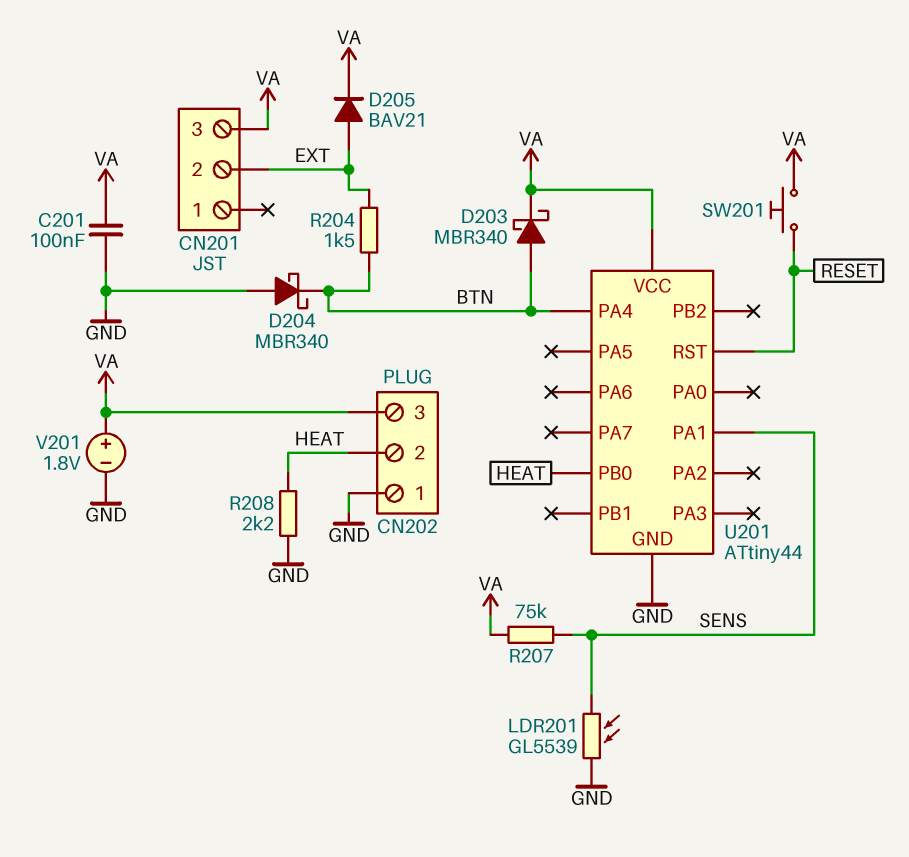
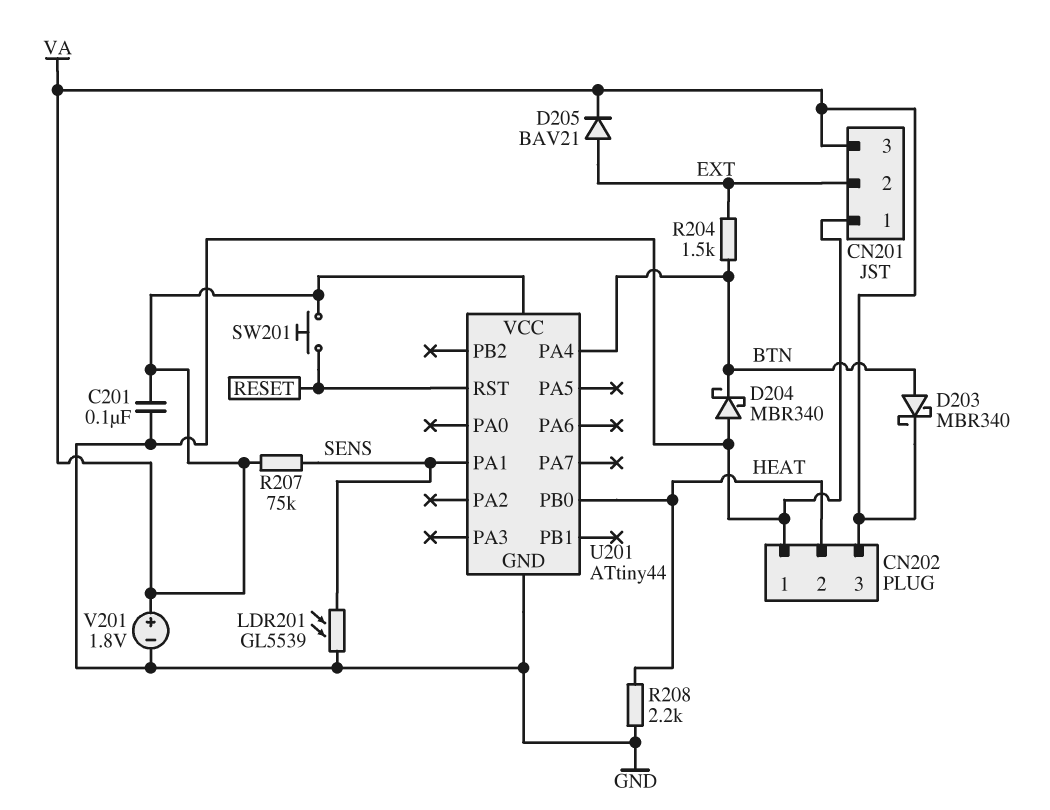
CN201 pin 1: none -> GND

